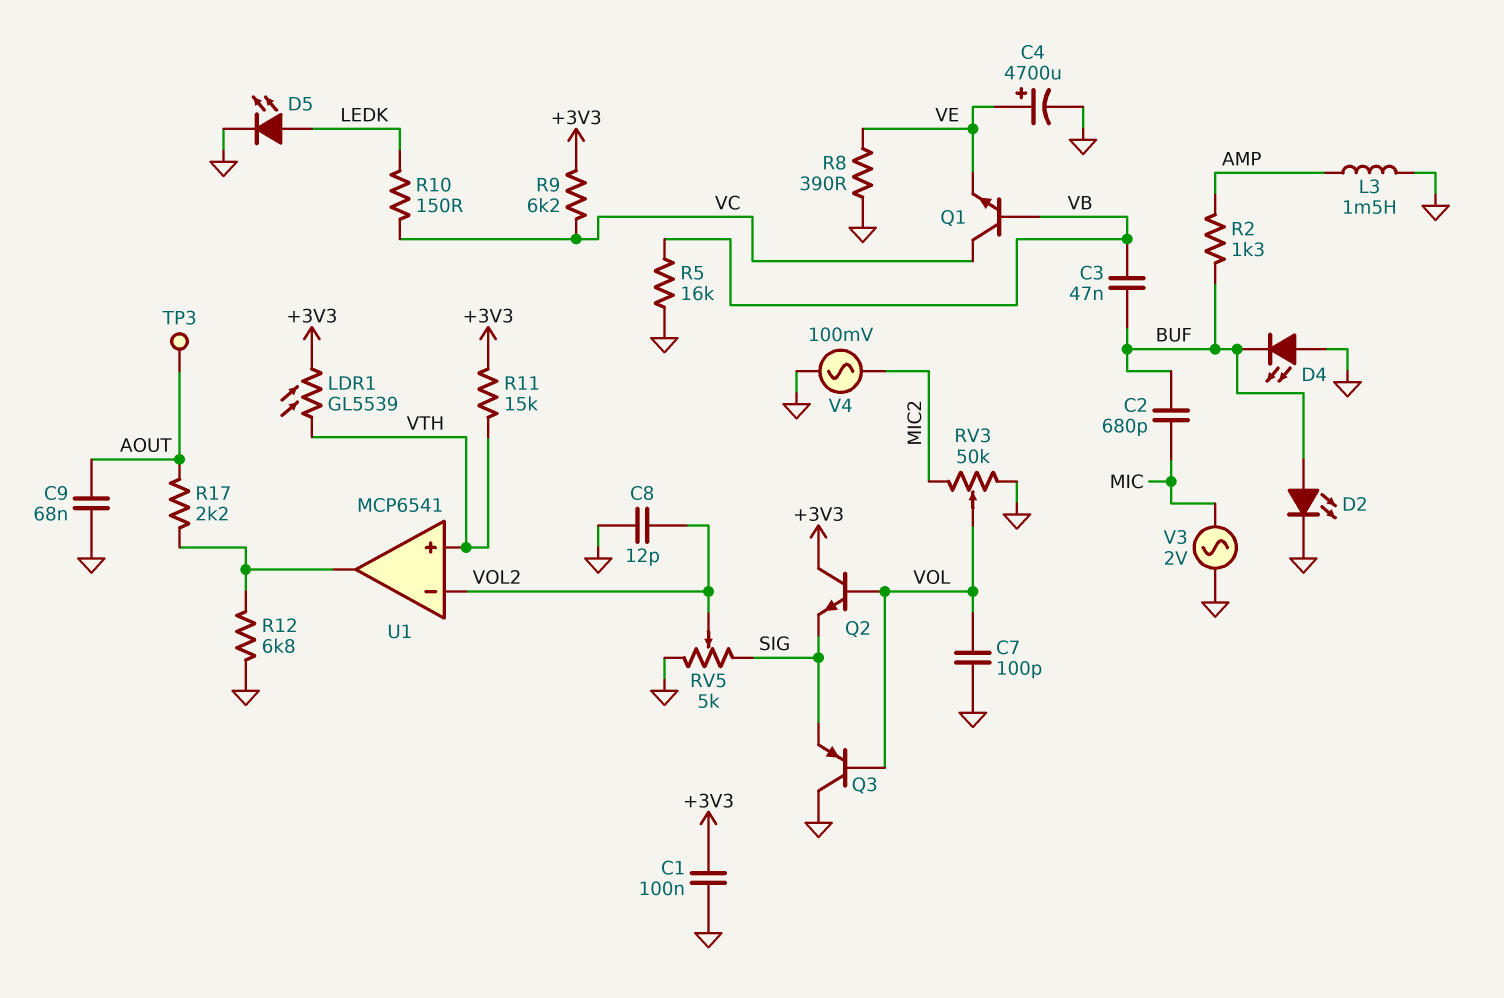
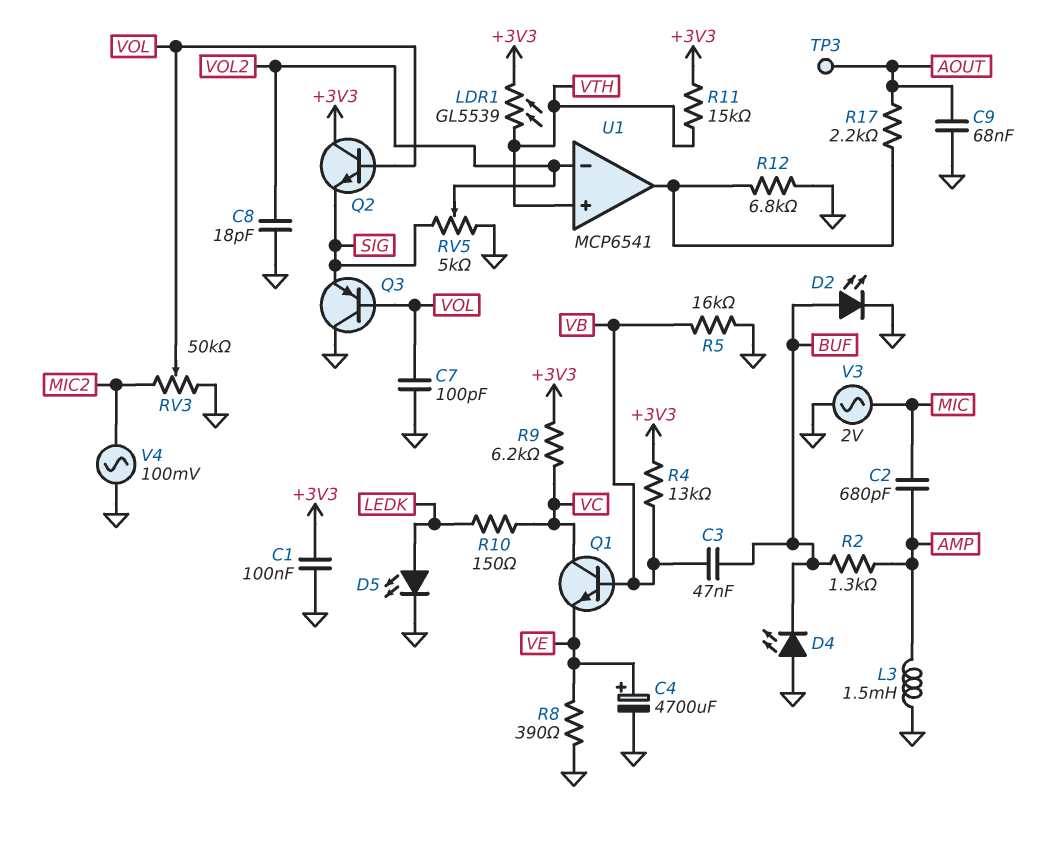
C2: 680pF (BUF, MIC) -> 680pF (AMP, MIC)
C8: 12pF (GND, VOL2) -> 18pF (GND, VOL2)
R4: none -> 13k (+3V3, VB)

